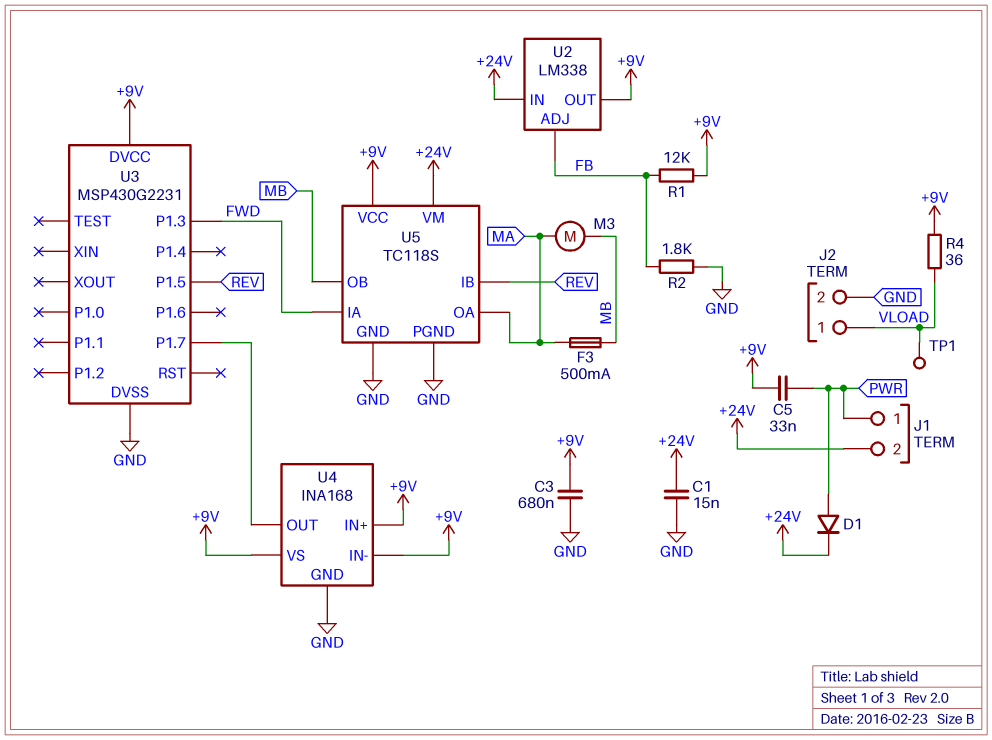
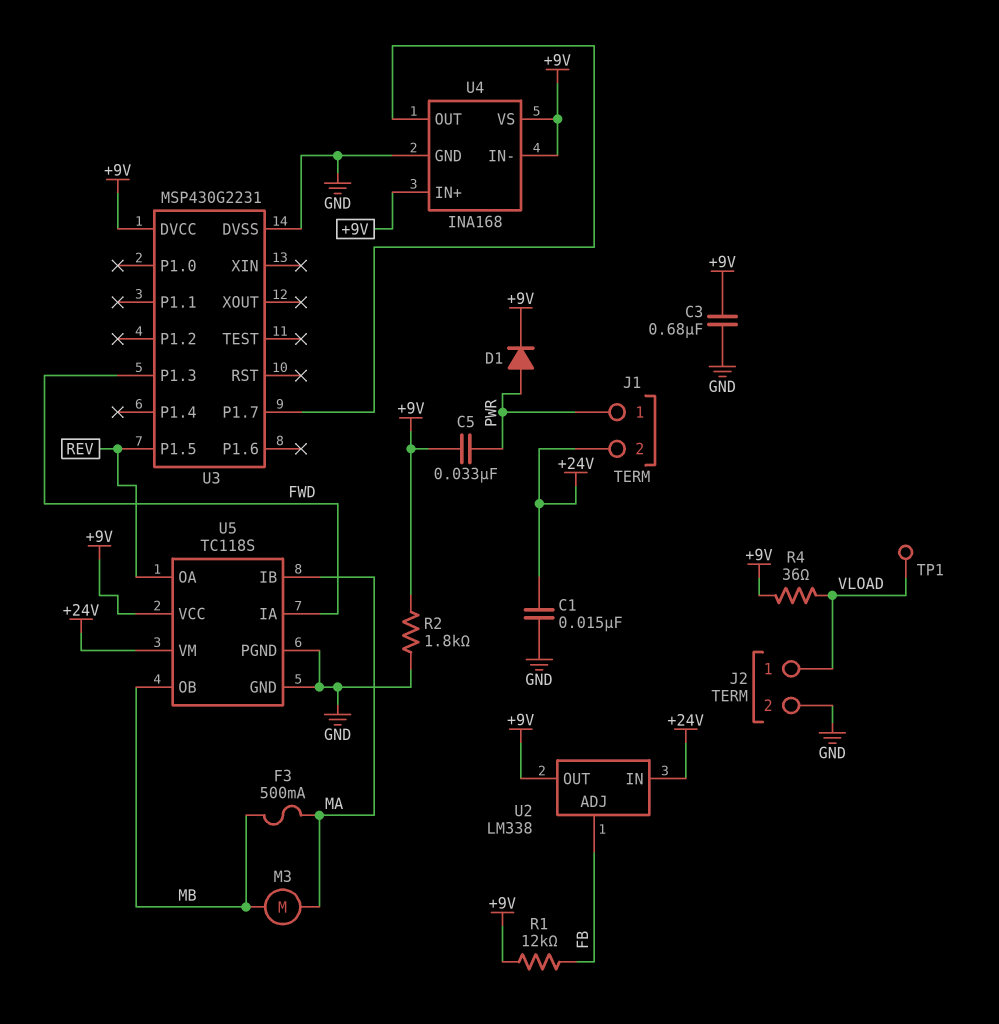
D1: diode (A PWR, K +24V) -> diode (A PWR, K +9V)
R2: 1.8k (FB, GND) -> 1.8k (+9V, GND)
U5 pin IB: REV -> MA
U5 pin OA: MA -> REV

